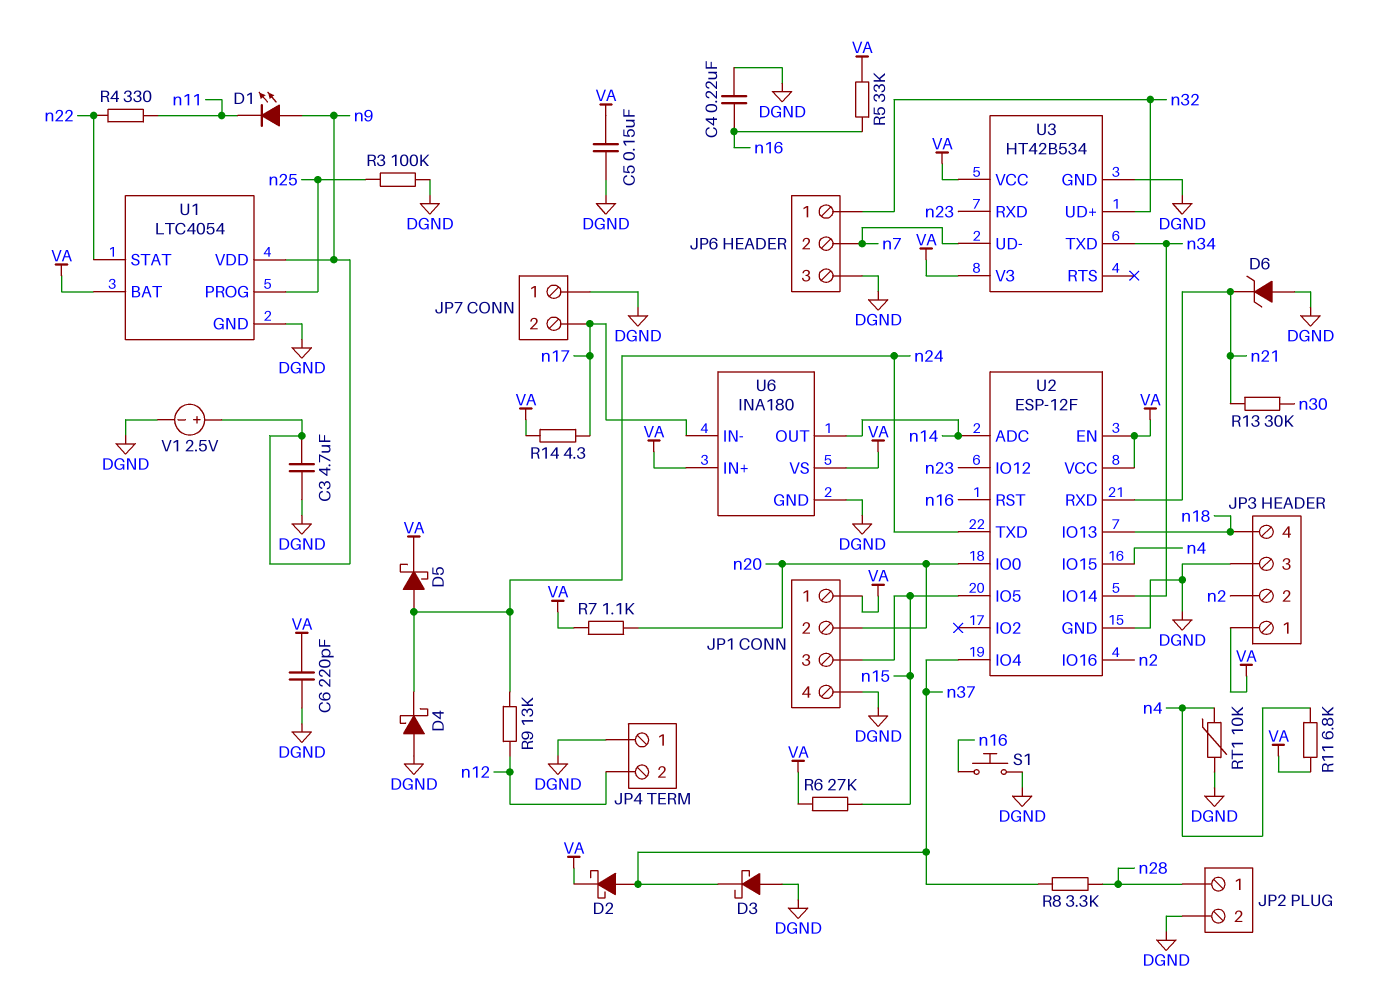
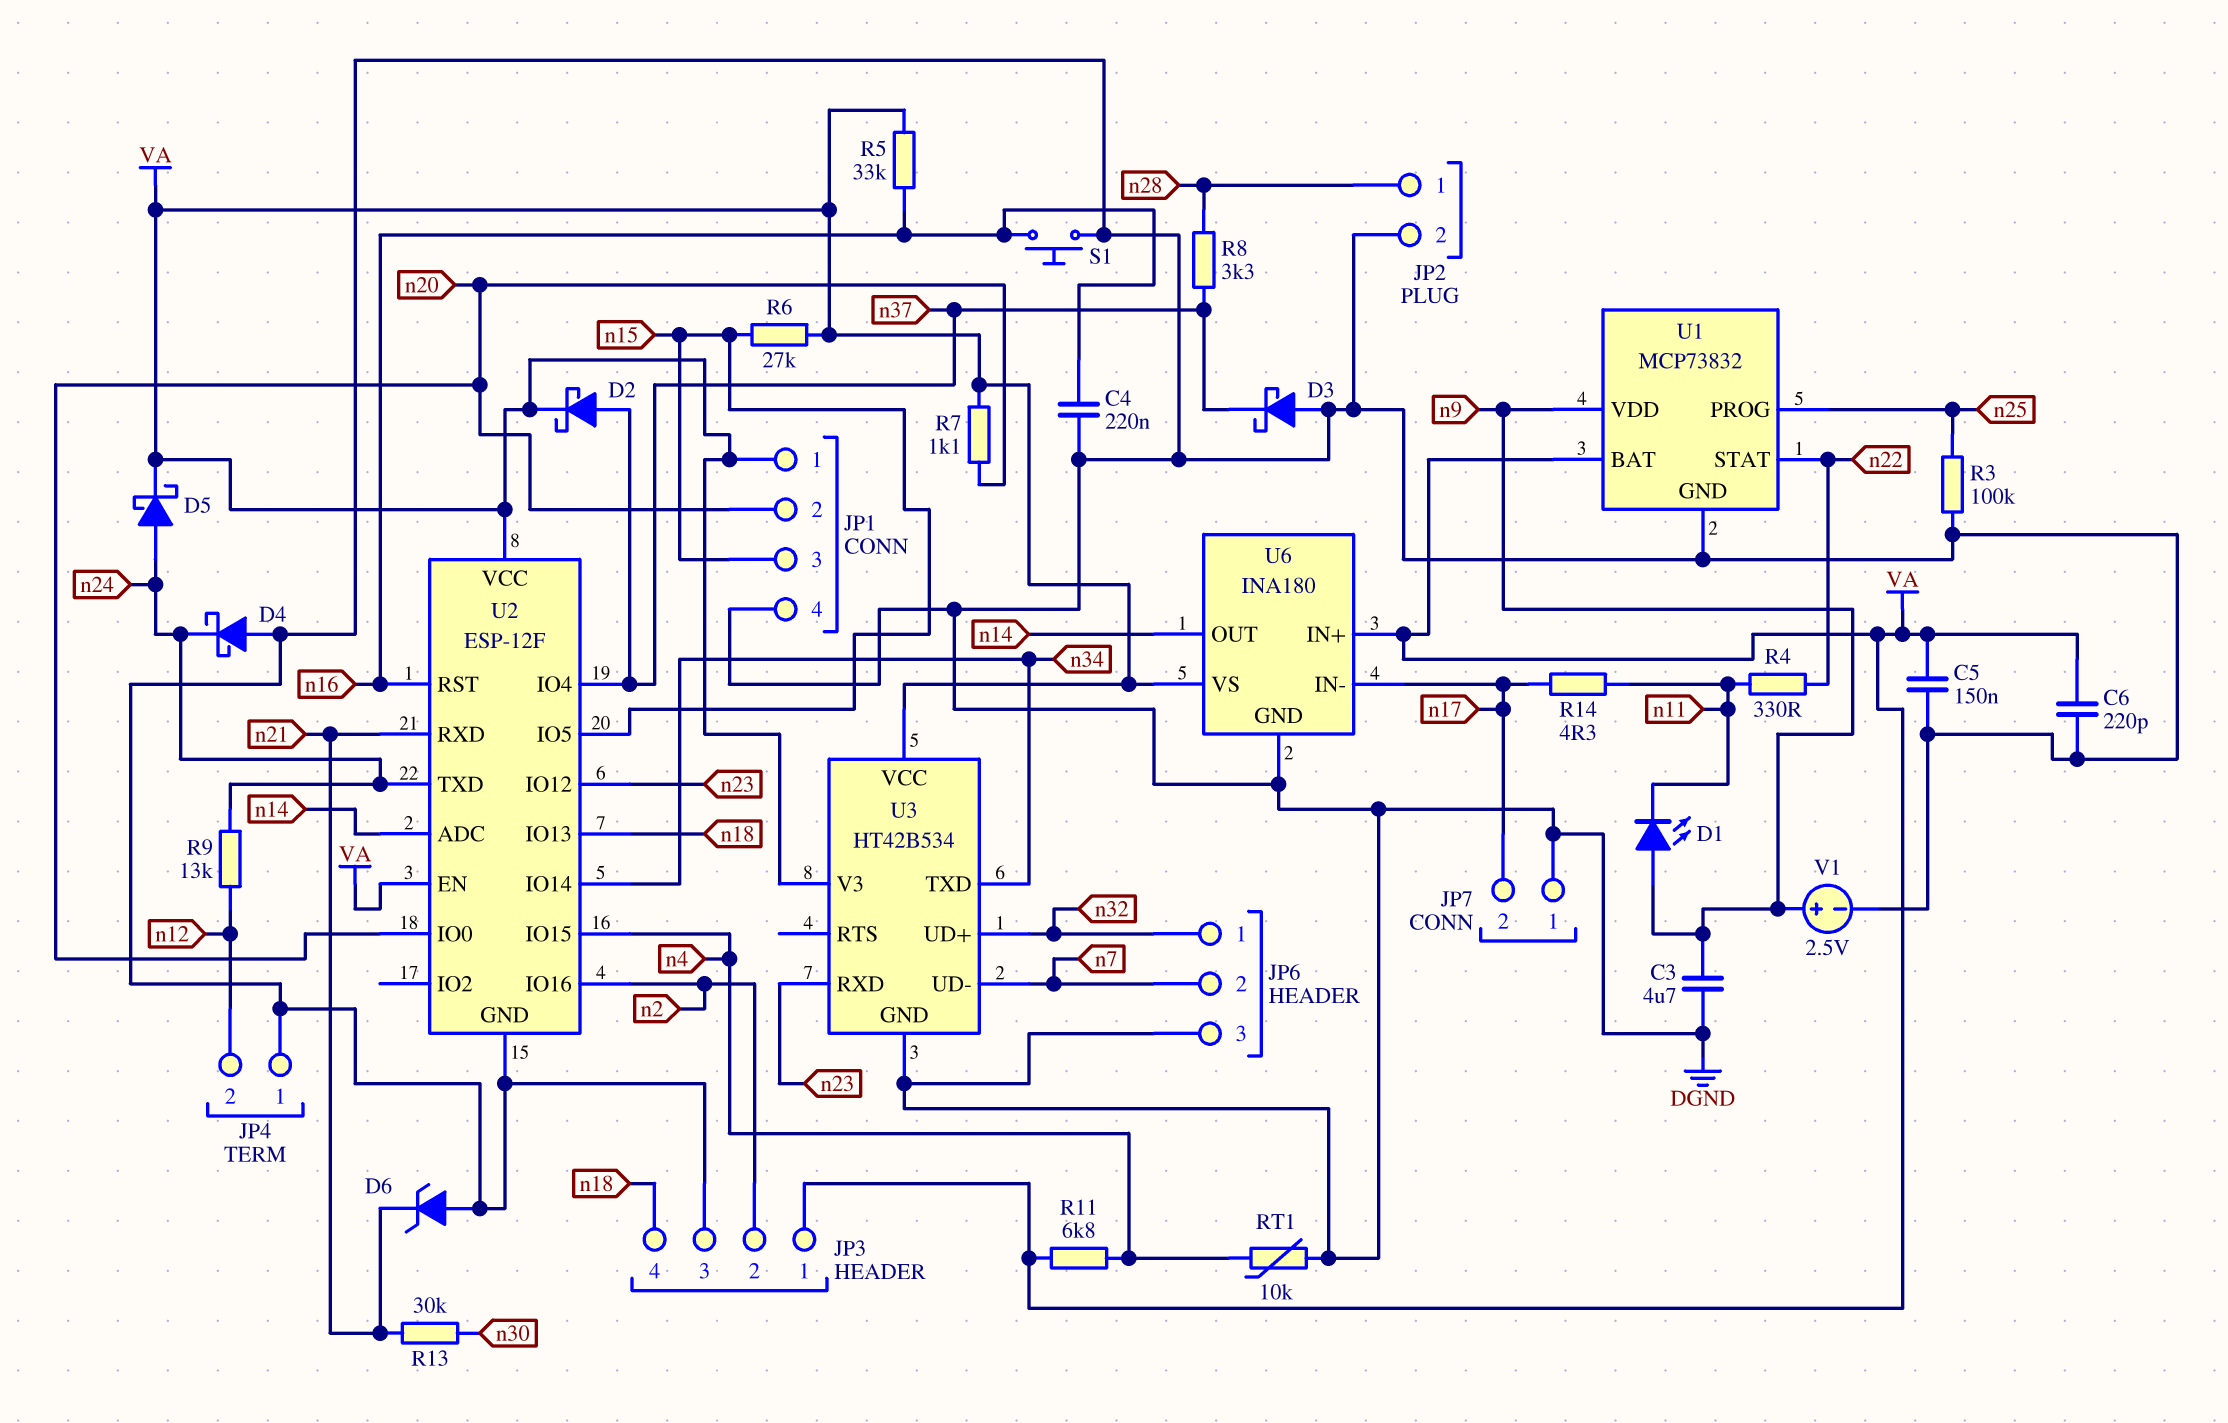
R14: 4.3 (VA, n17) -> 4.3 (n11, n17)
U1: LTC4054 -> MCP73832

